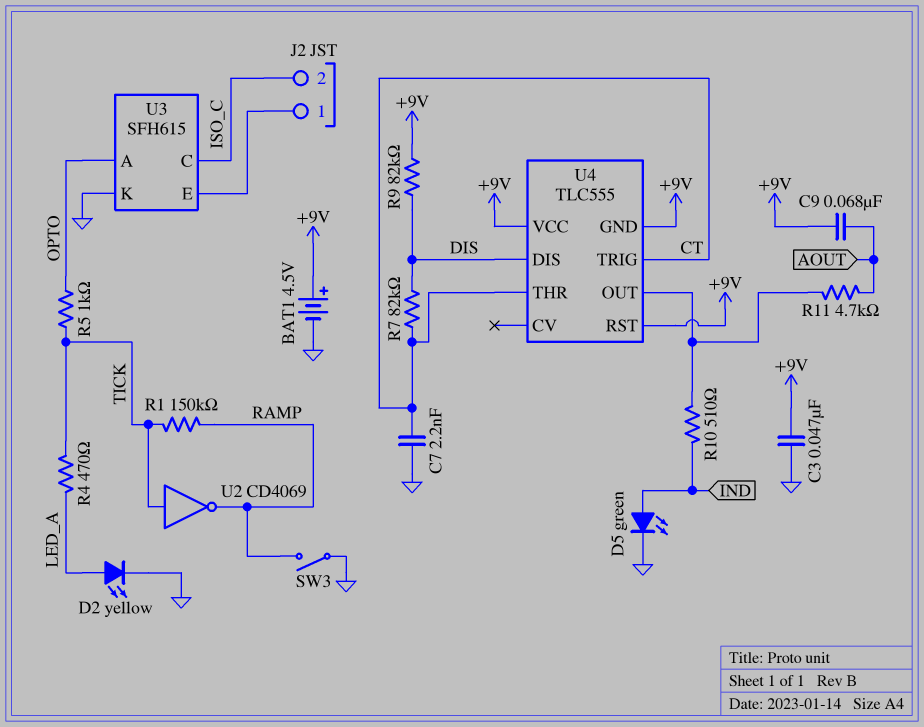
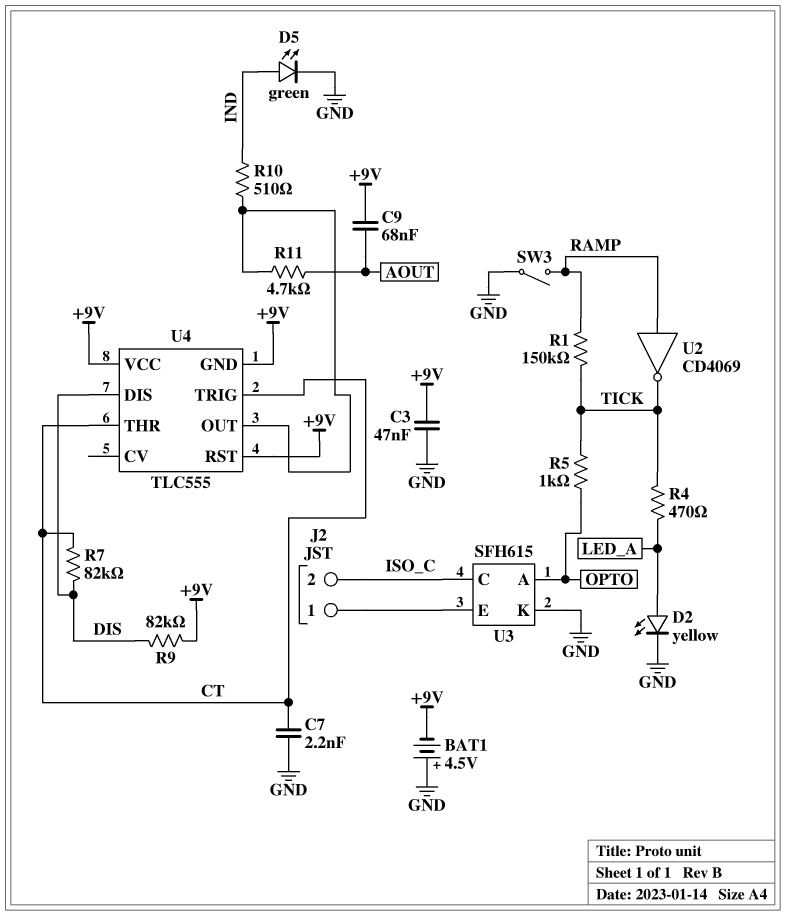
BAT1: 4.5V (plus +9V, minus GND) -> 4.5V (plus GND, minus +9V)
U2: NOT CD4069 (in TICK, out RAMP) -> NOT CD4069 (in RAMP, out TICK)

